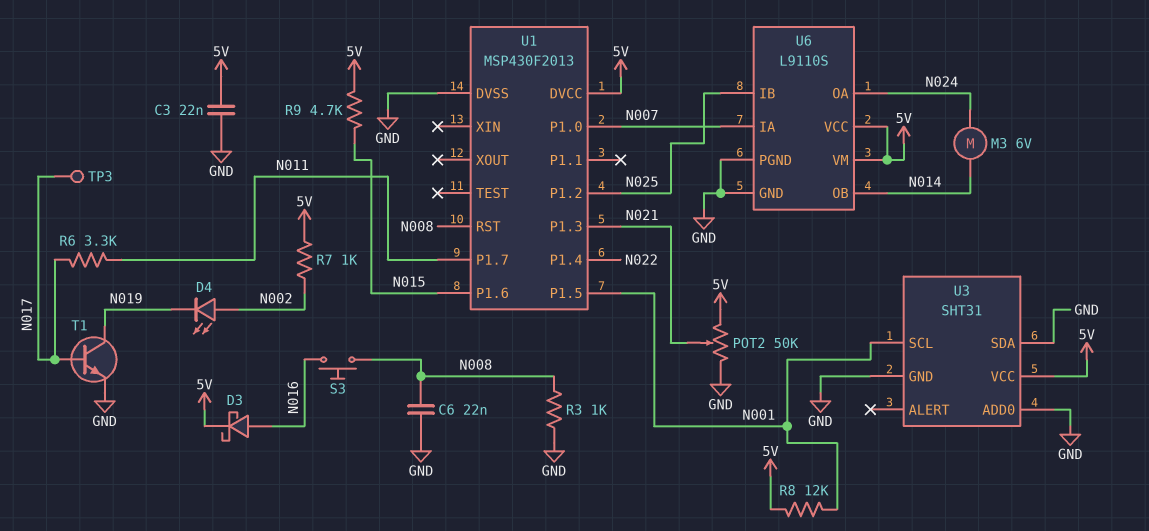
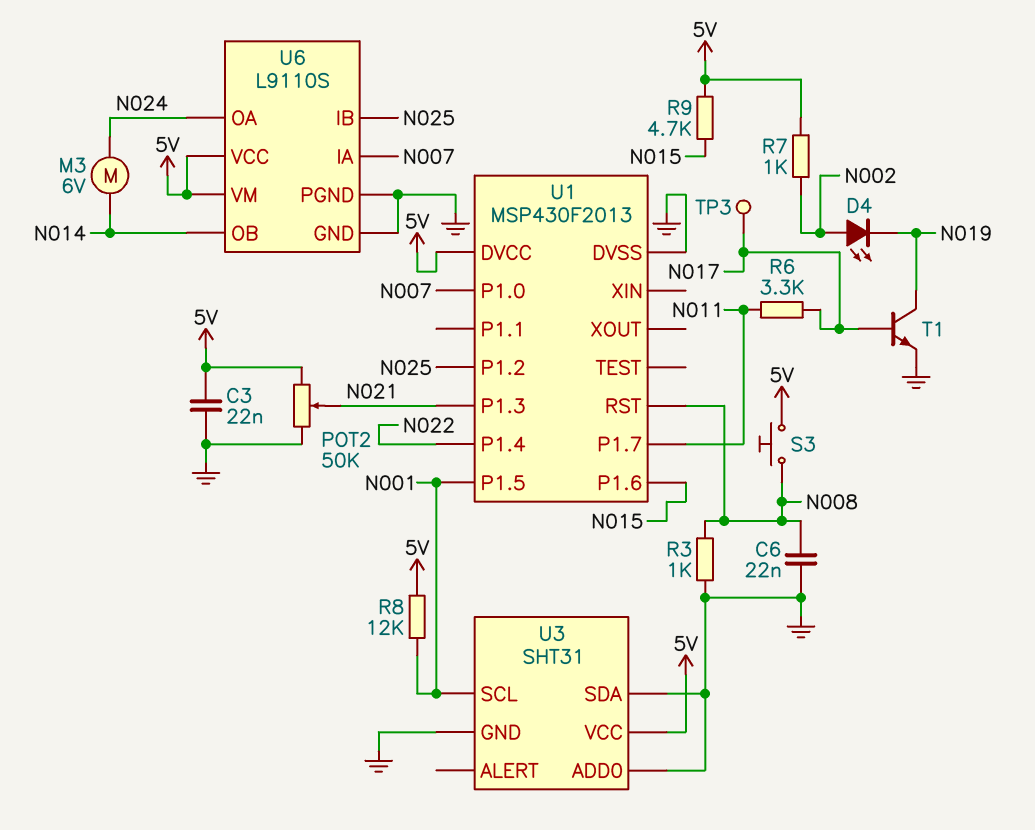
D3: schottky (A N016, K 5V) -> none
S3: button (N008, N016) -> button (5V, N008)

